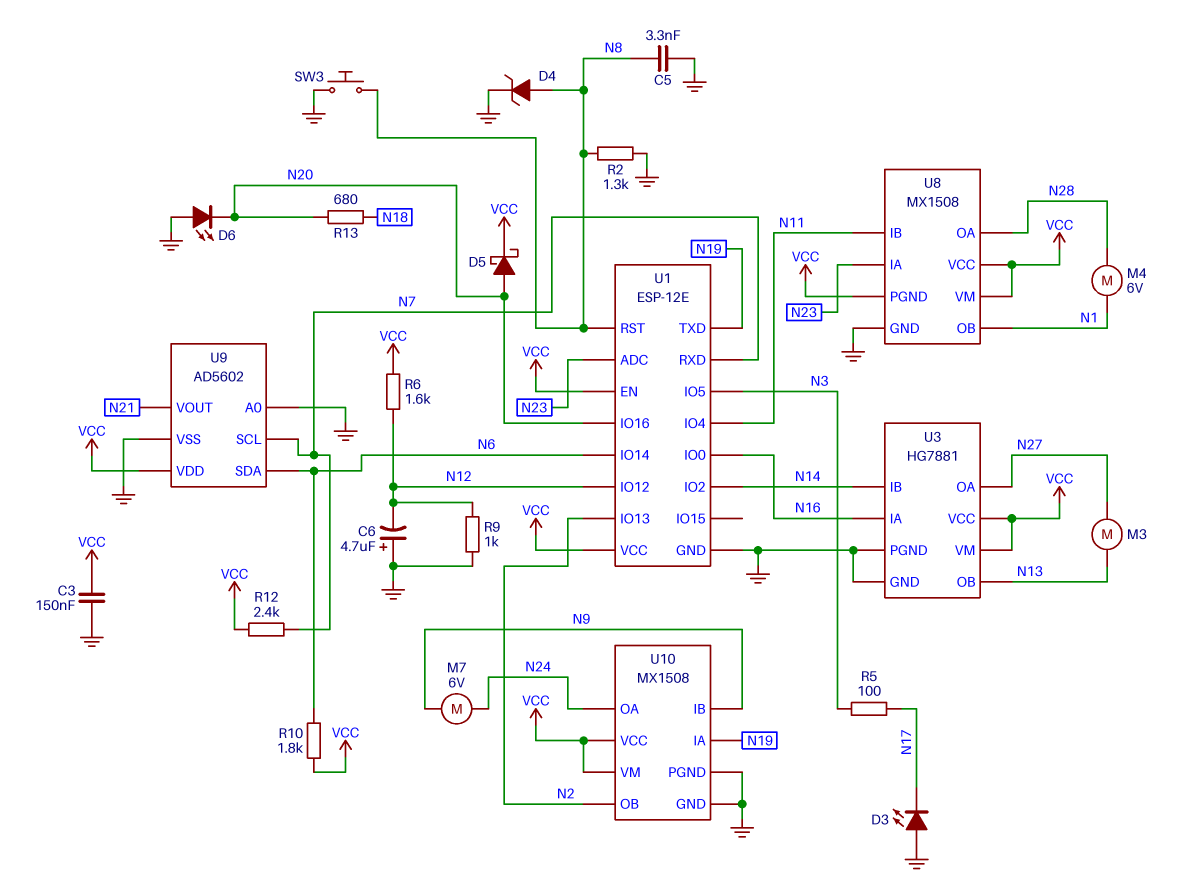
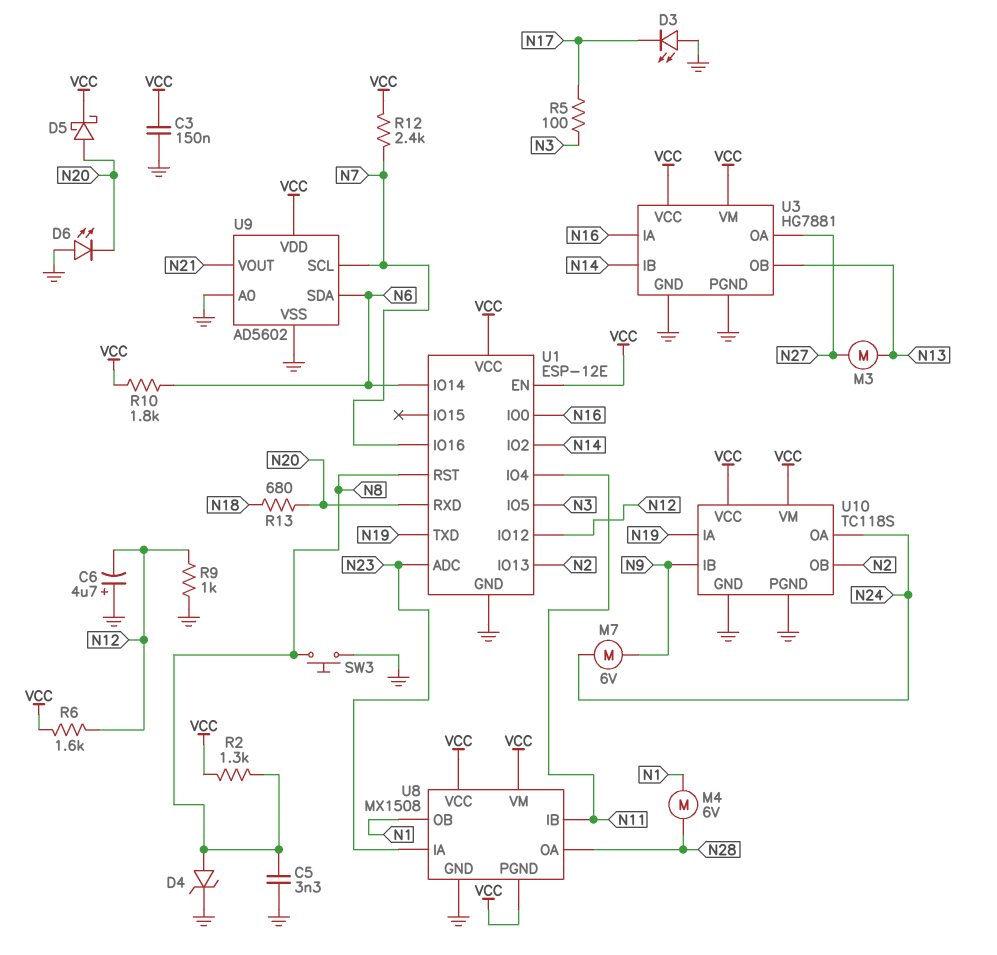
R2: 1.3k (GND, N8) -> 1.3k (N8, VCC)
U1 pin IO16: N20 -> N7
U1 pin RXD: N7 -> N20
U10: MX1508 -> TC118S

